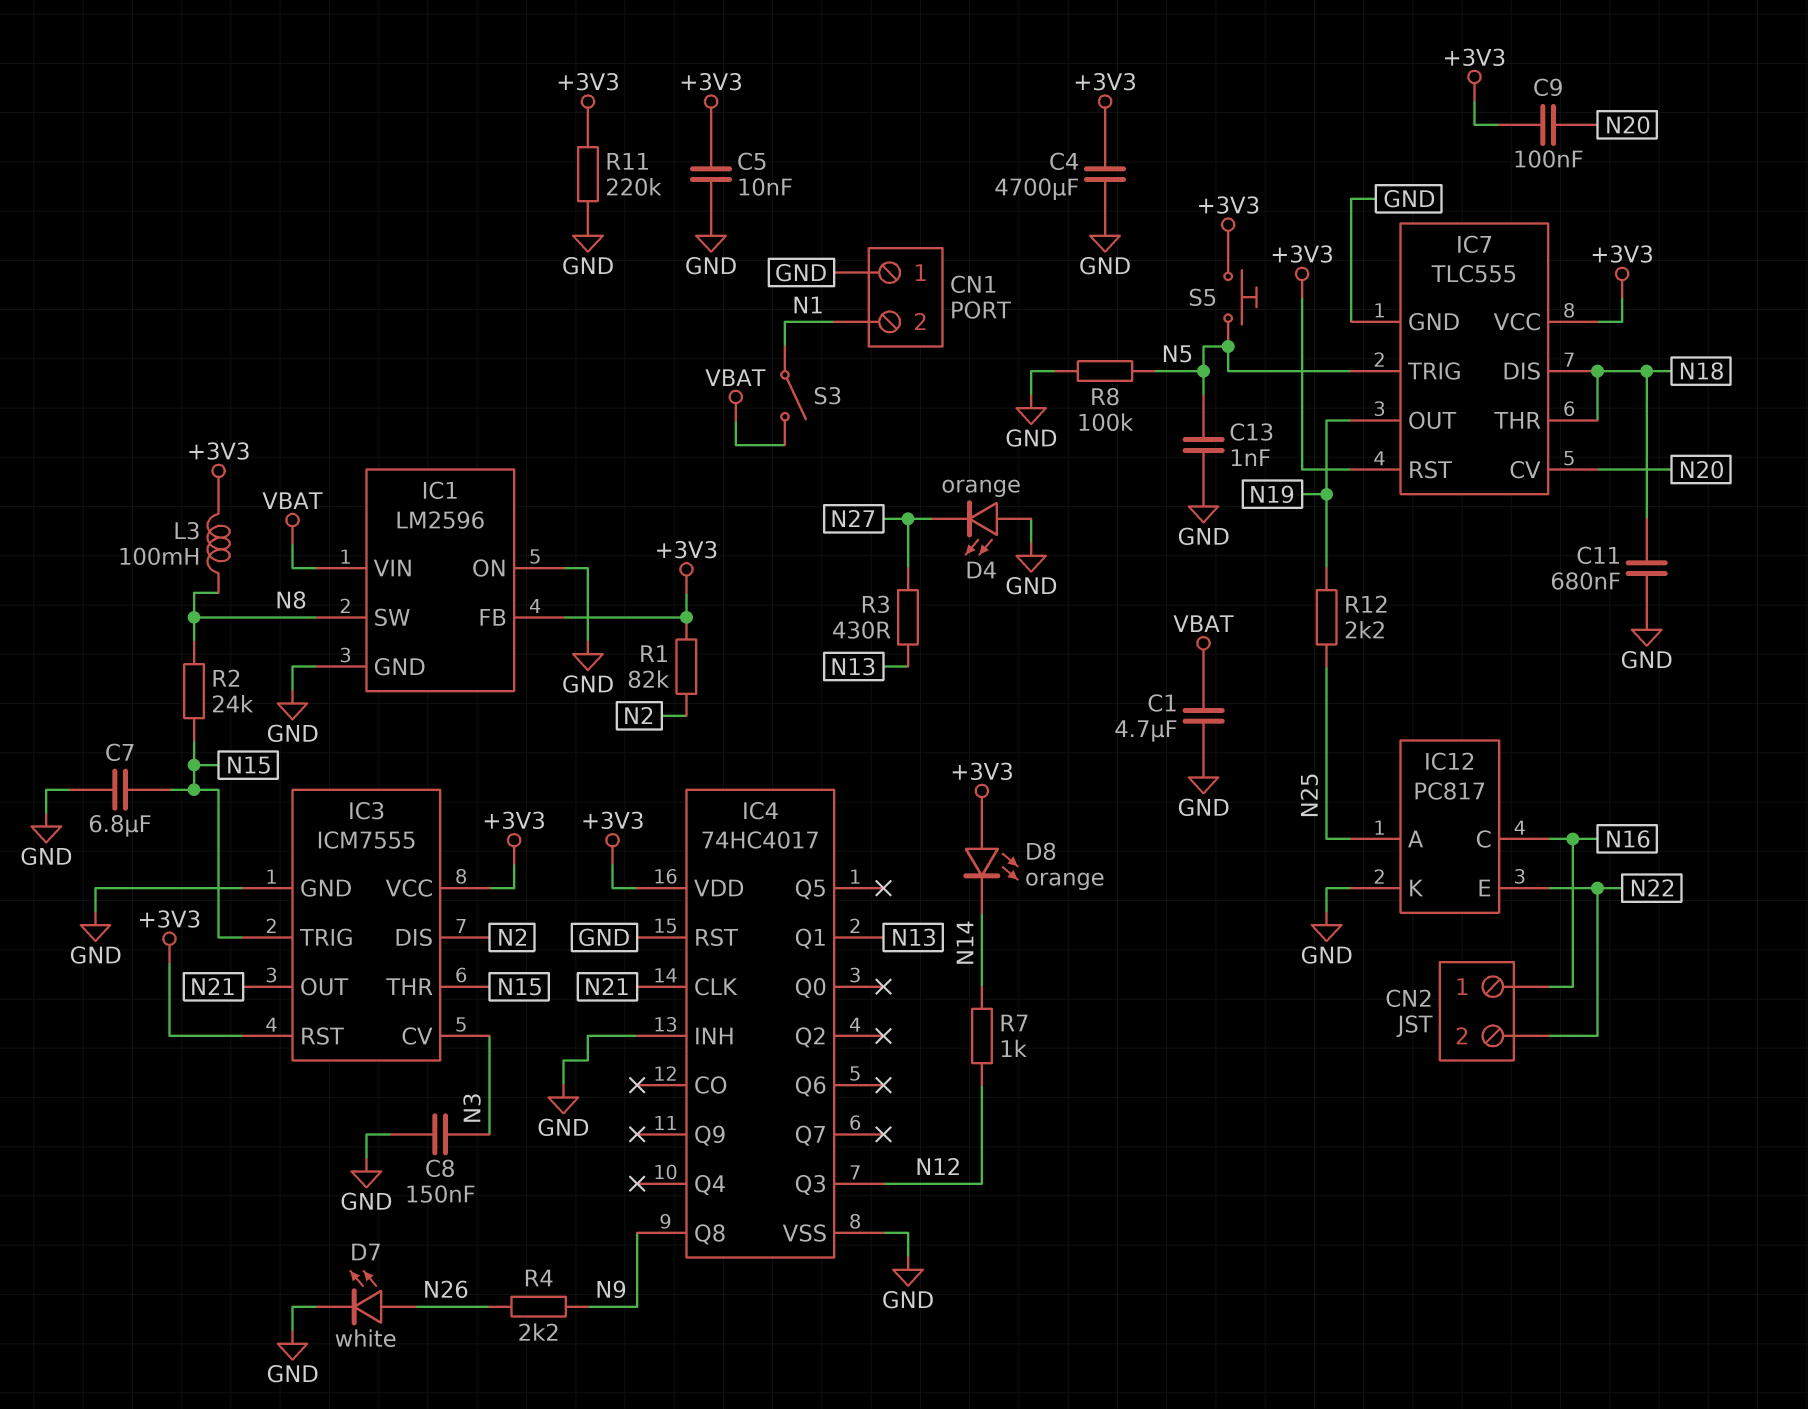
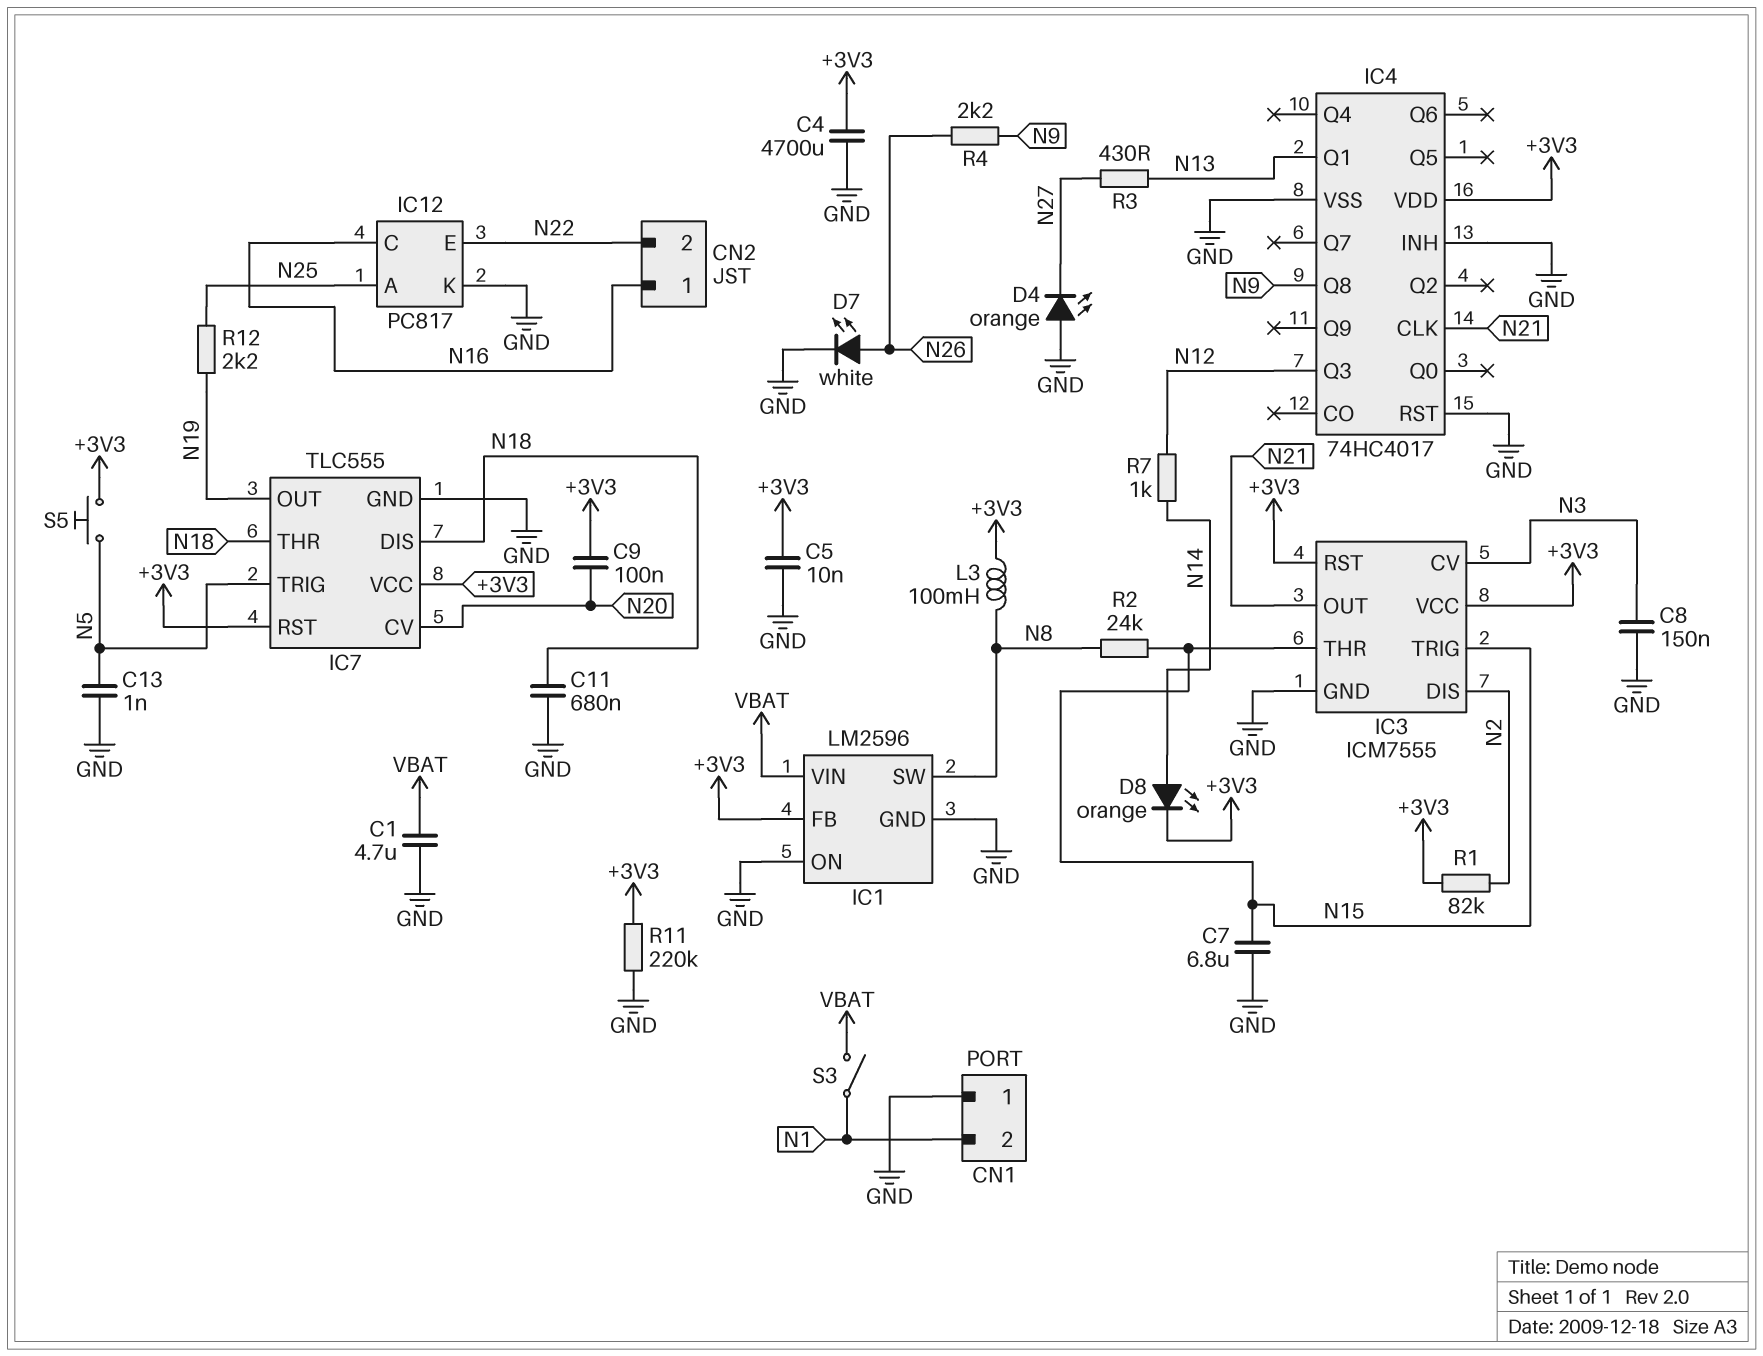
D8: LED orange (A +3V3, K N14) -> LED orange (A N14, K +3V3)
R8: 100k (GND, N5) -> none

